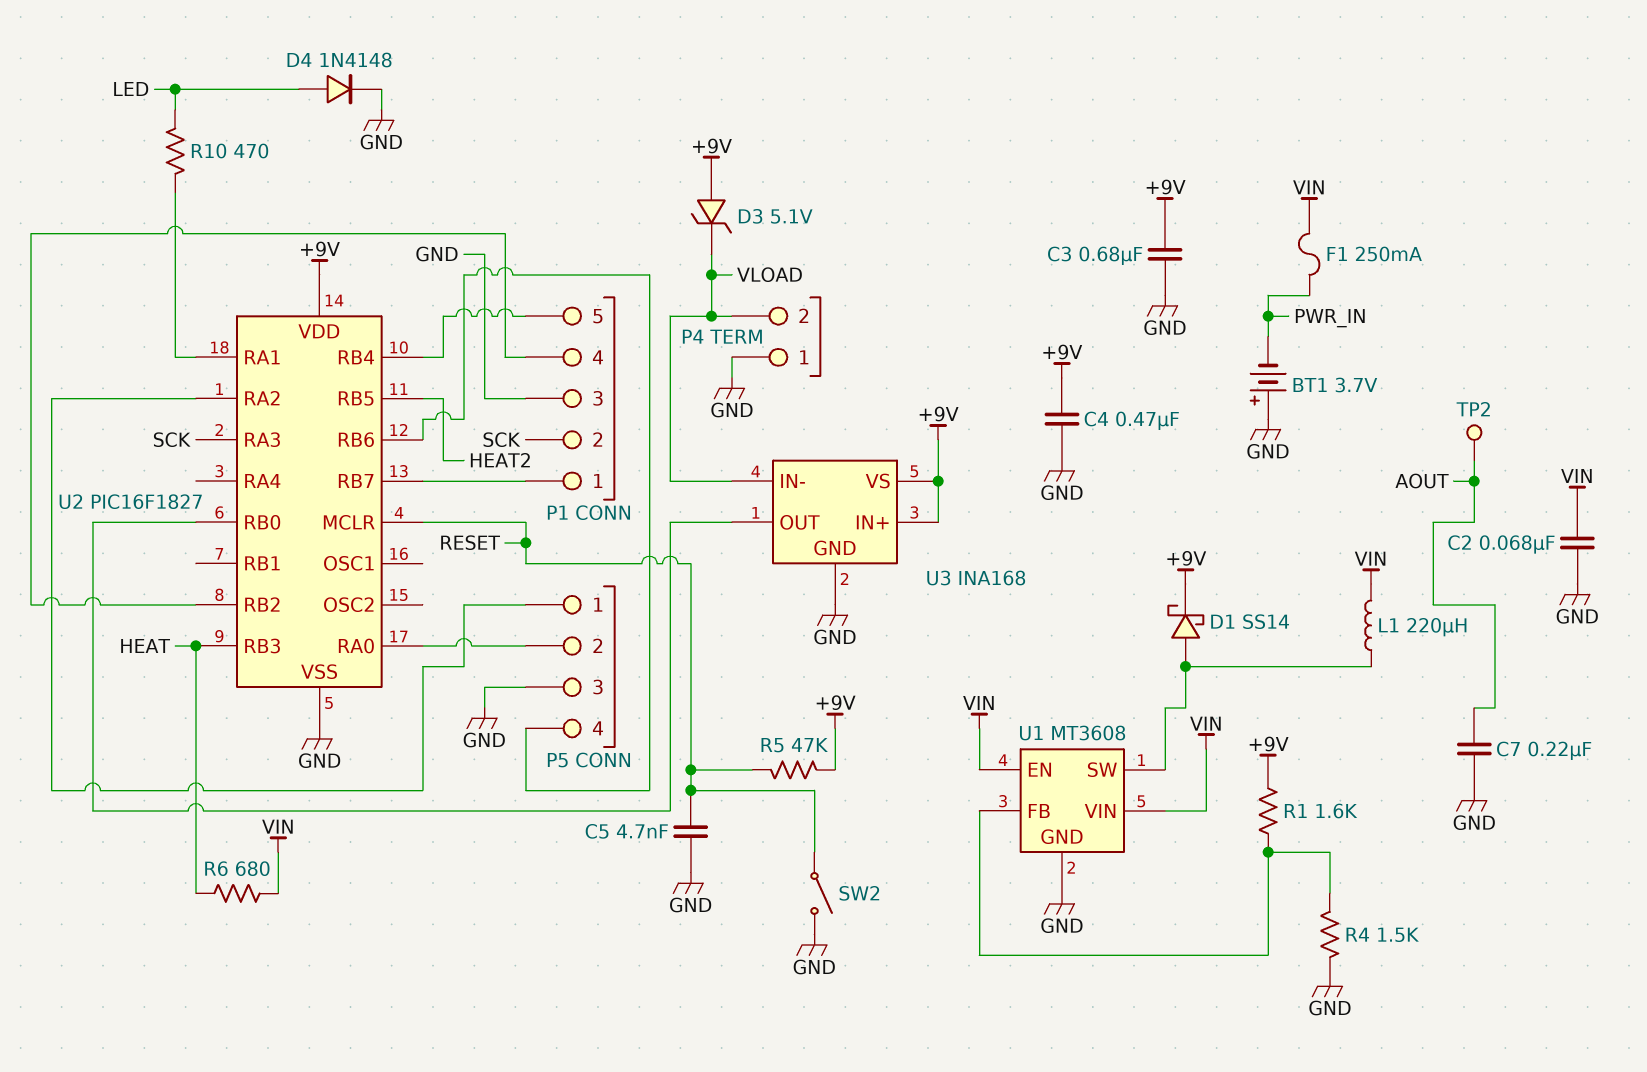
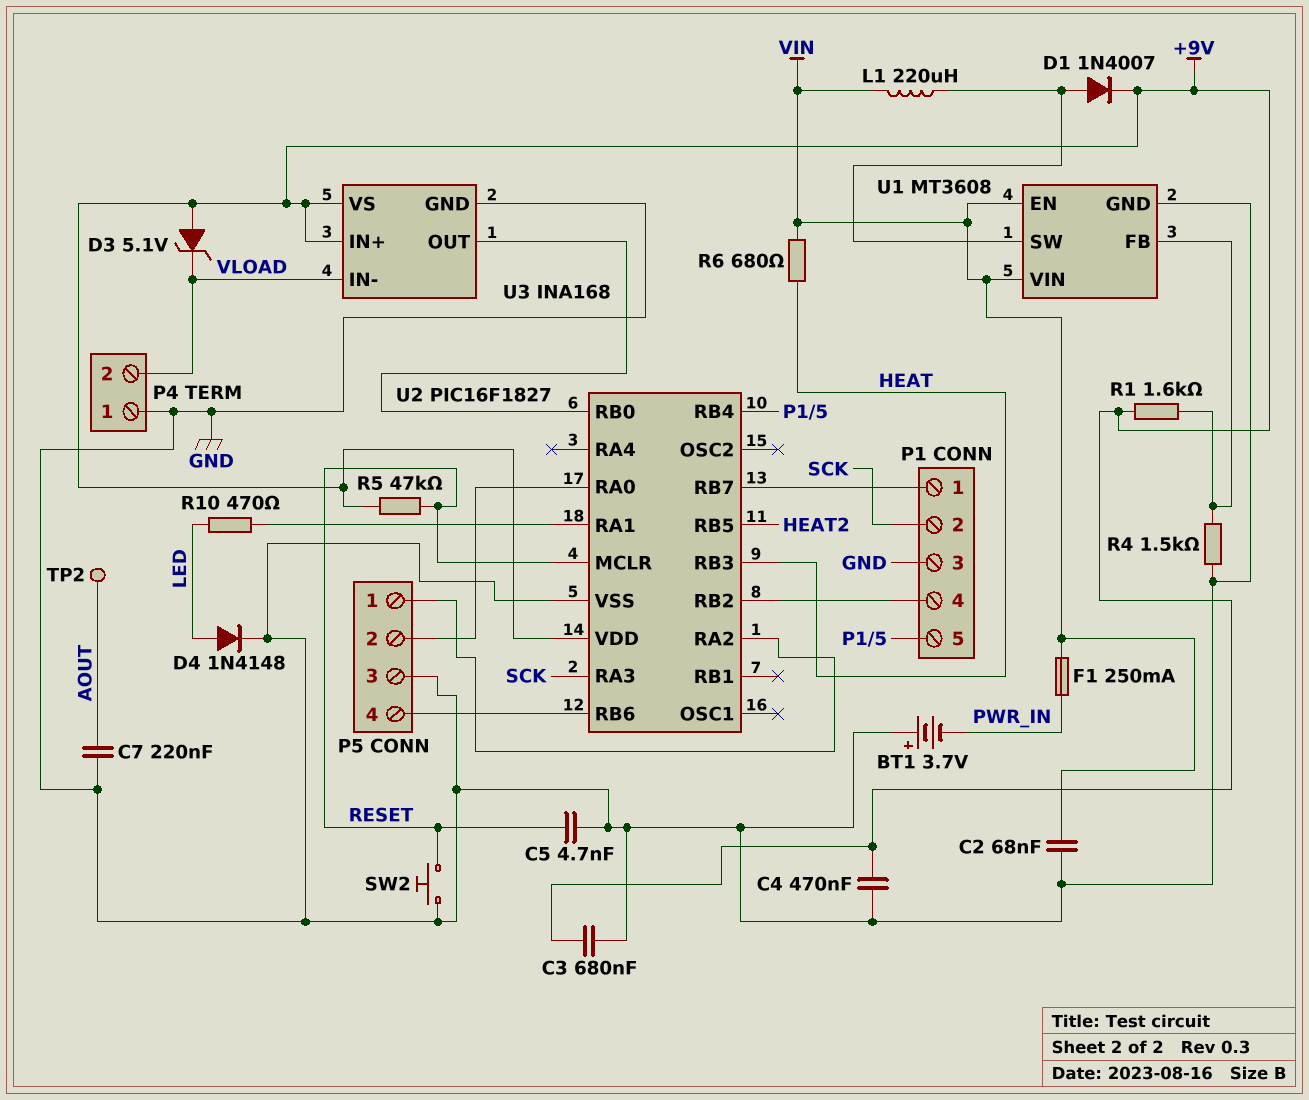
D1: schottky SS14 (A U1/SW, K +9V) -> diode 1N4007 (A U1/SW, K +9V)
SW2: switch (GND, RESET) -> button (GND, RESET)

